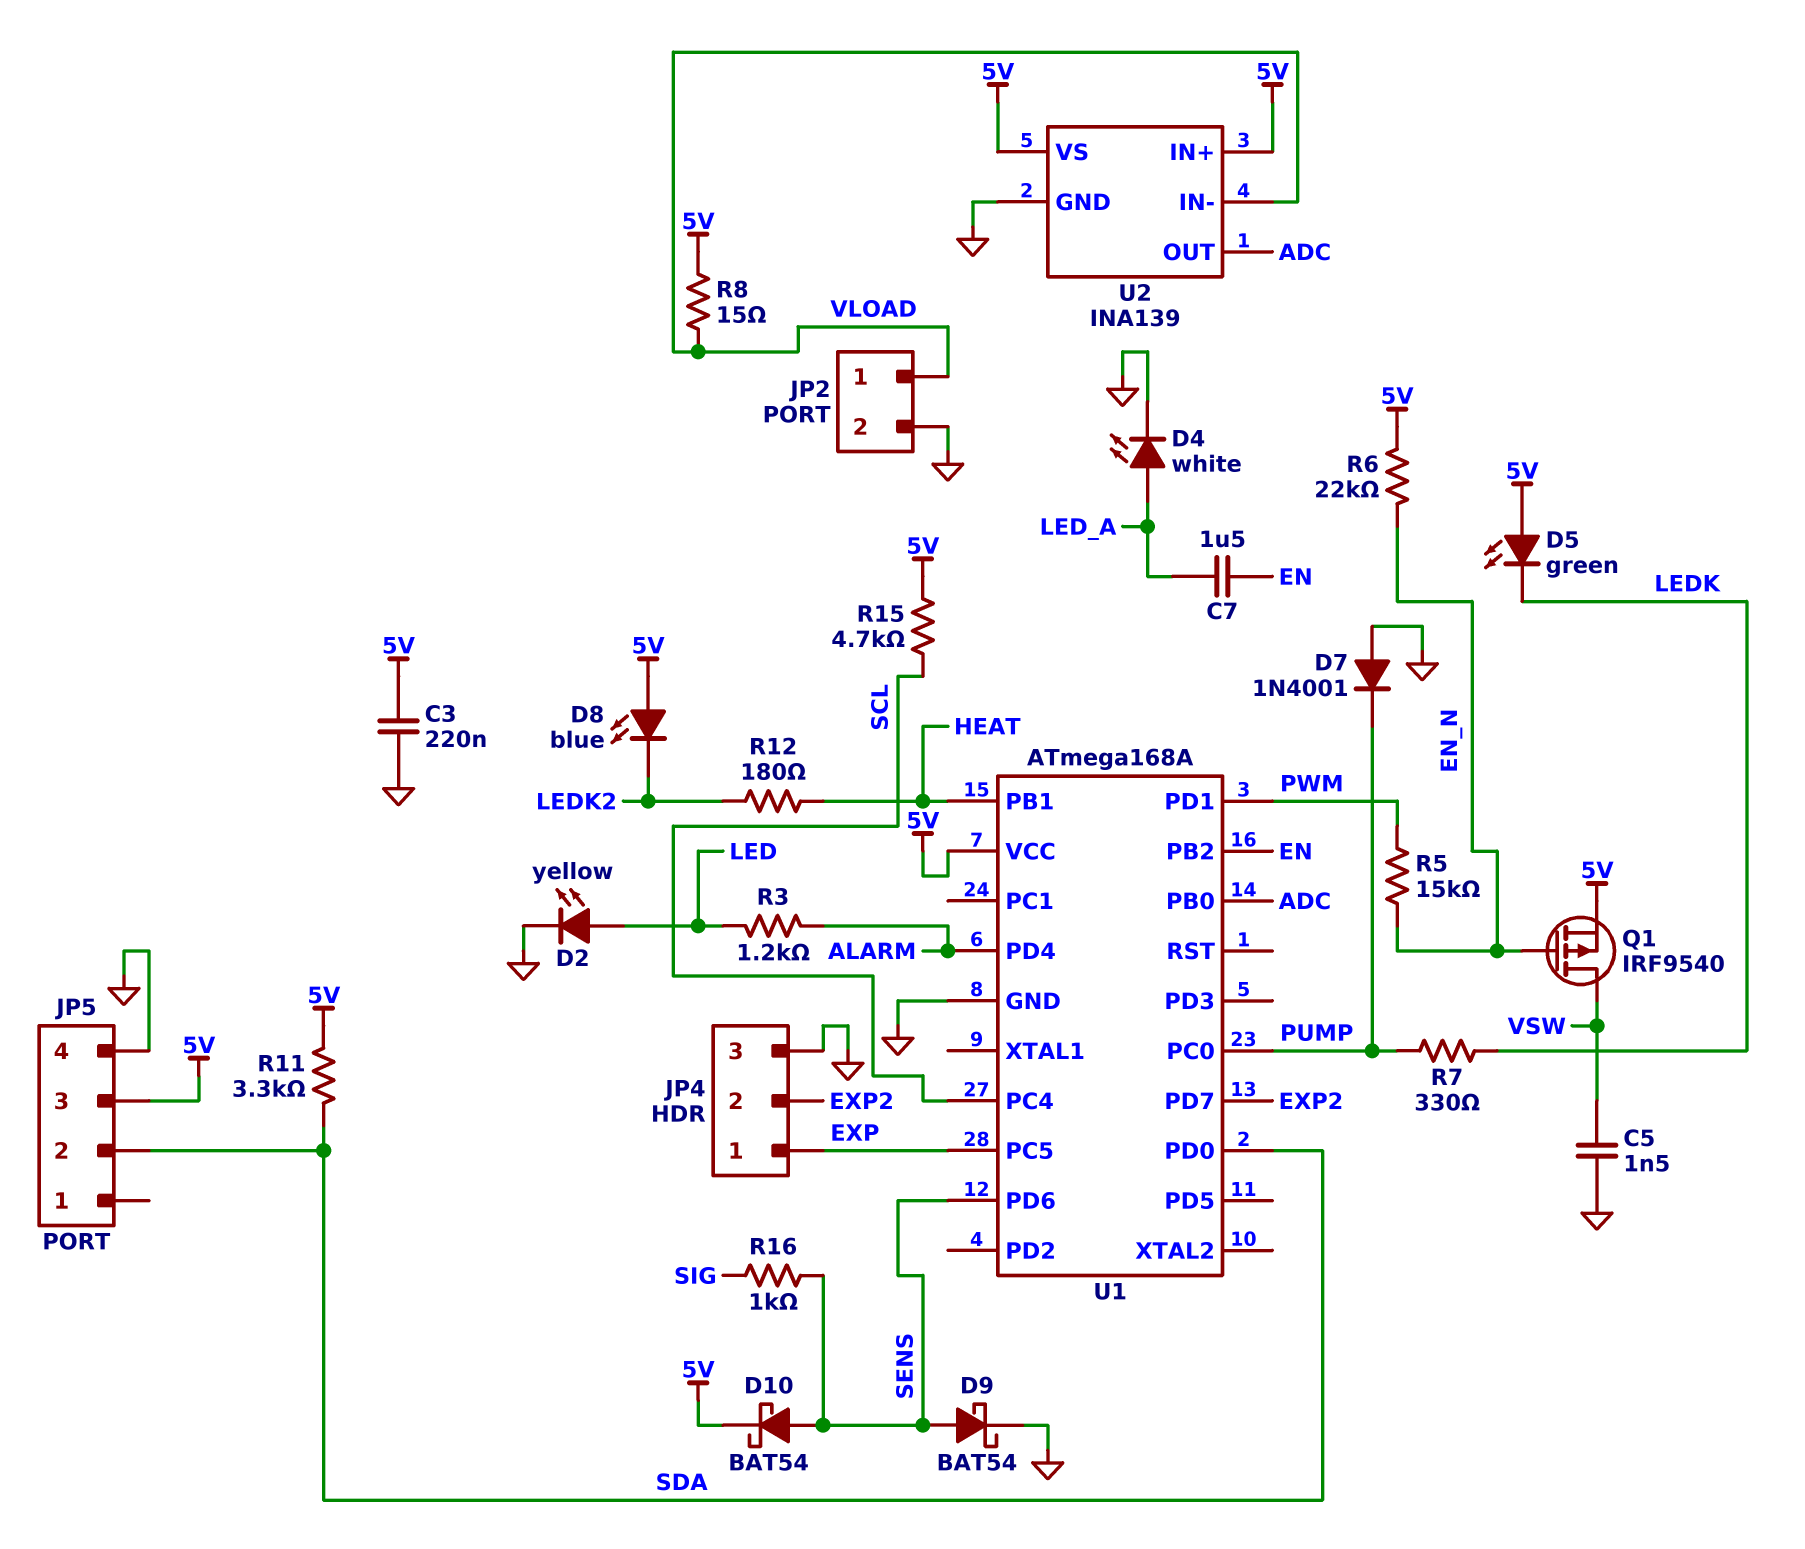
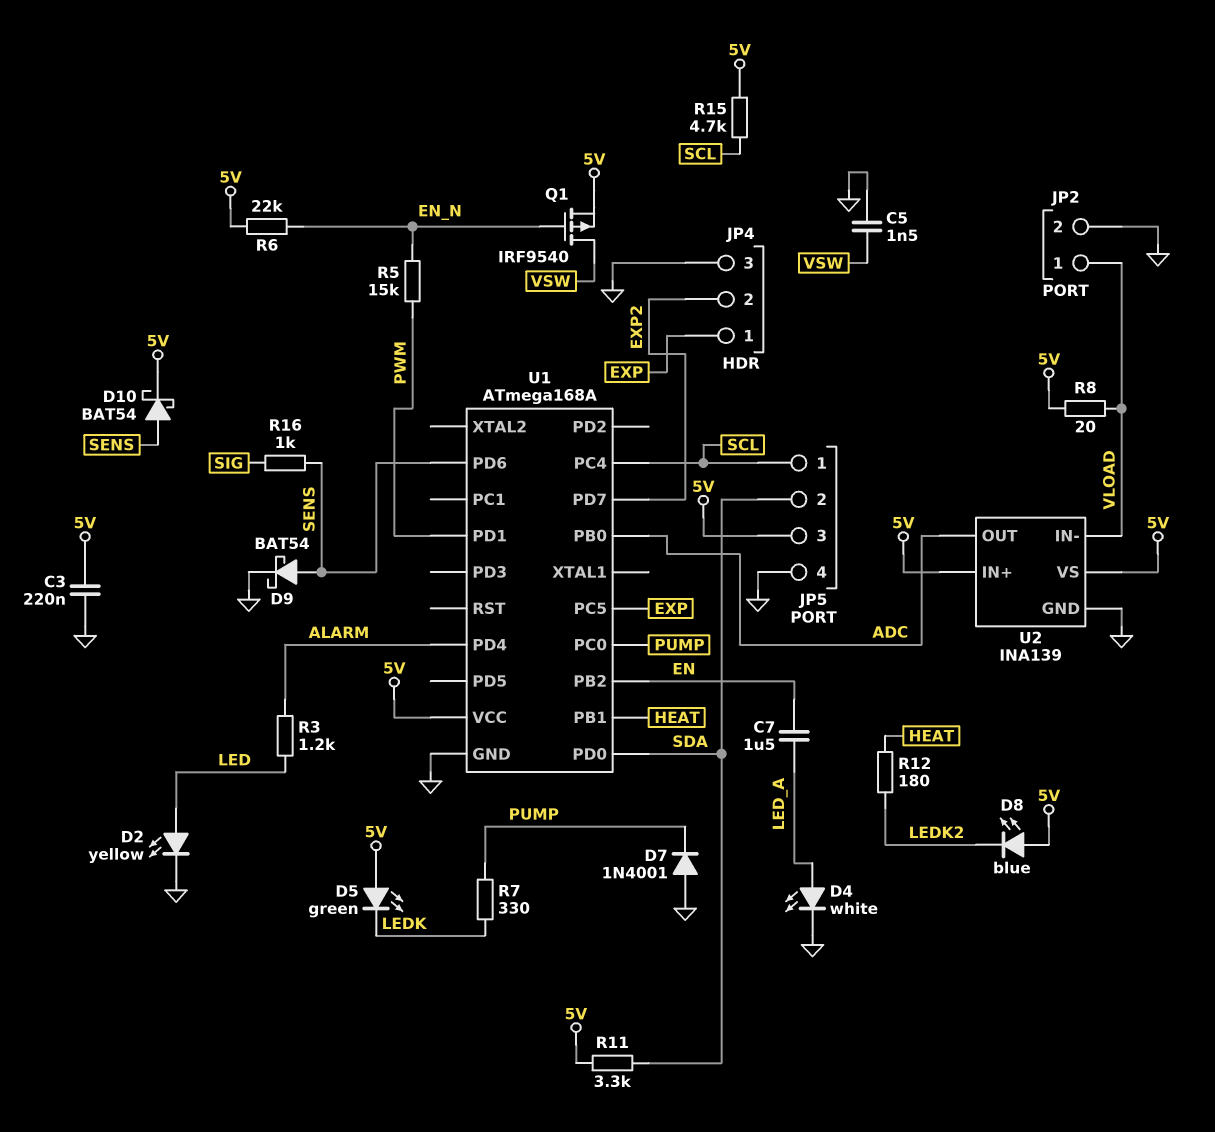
JP5 pin 1: none -> SCL
R8: 15 (5V, VLOAD) -> 20 (5V, VLOAD)

